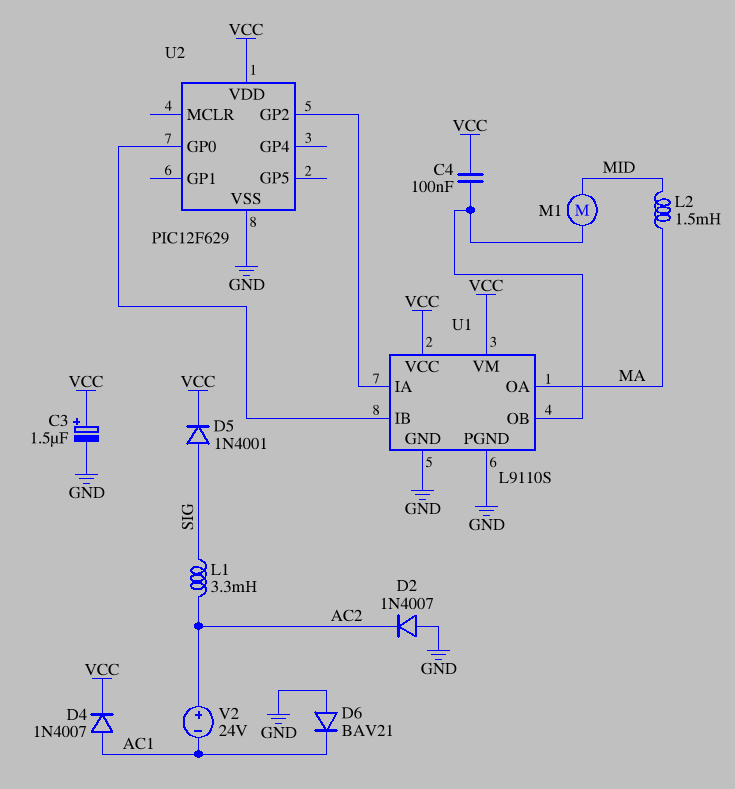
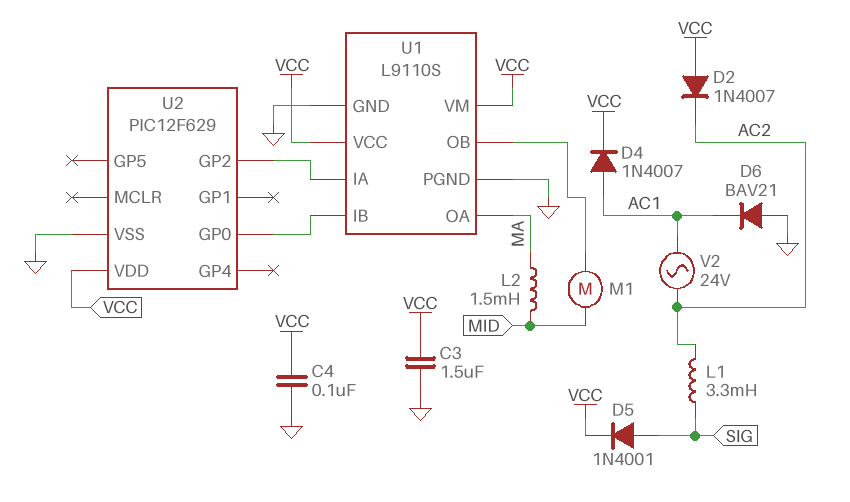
C3: 1.5uF (plus VCC, minus GND) -> 1.5uF (GND, VCC)
C4: 100nF (U1/OB, VCC) -> 100nF (GND, VCC)
D2: diode 1N4007 (A GND, K AC2) -> diode 1N4007 (A VCC, K AC2)
V2: 24V (plus AC2, minus AC1) -> AC 24V (AC1, AC2)

